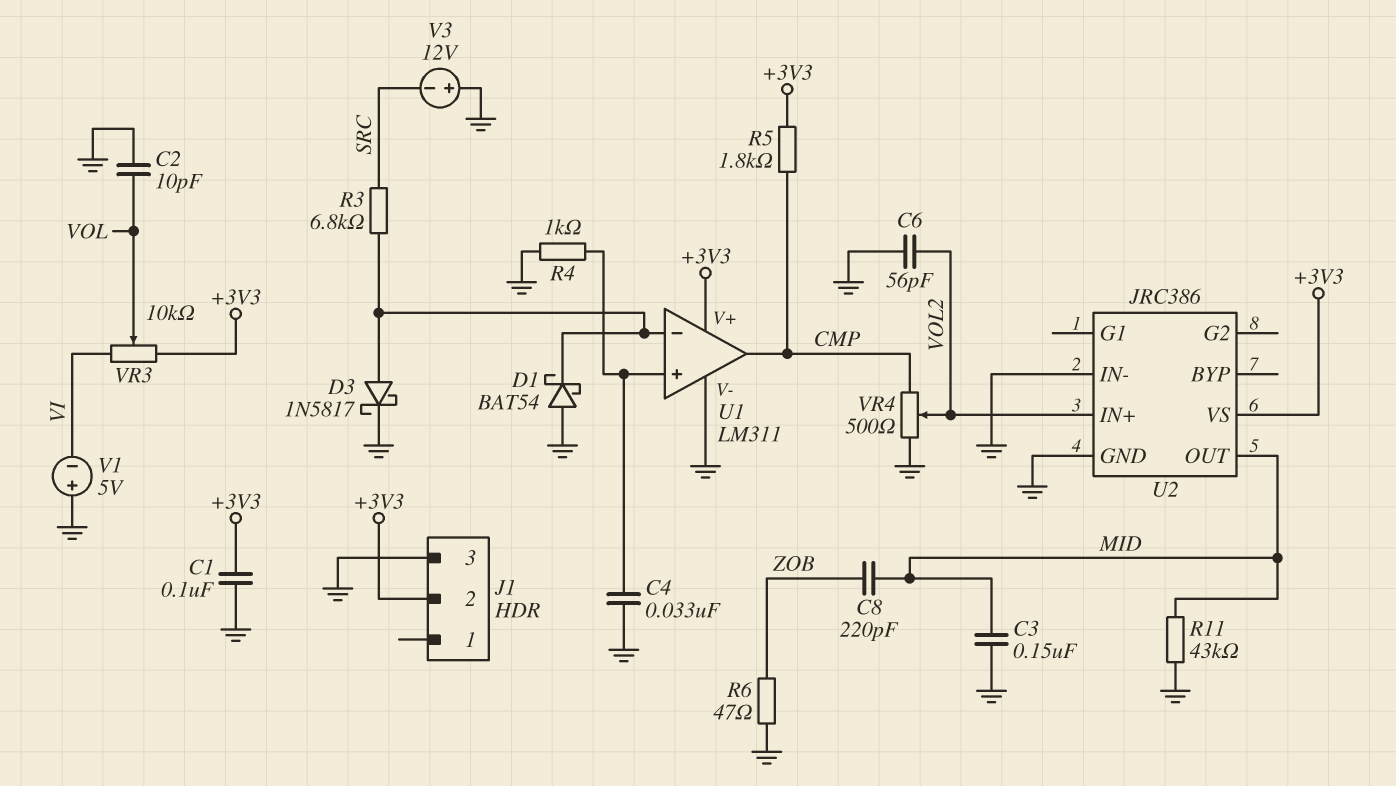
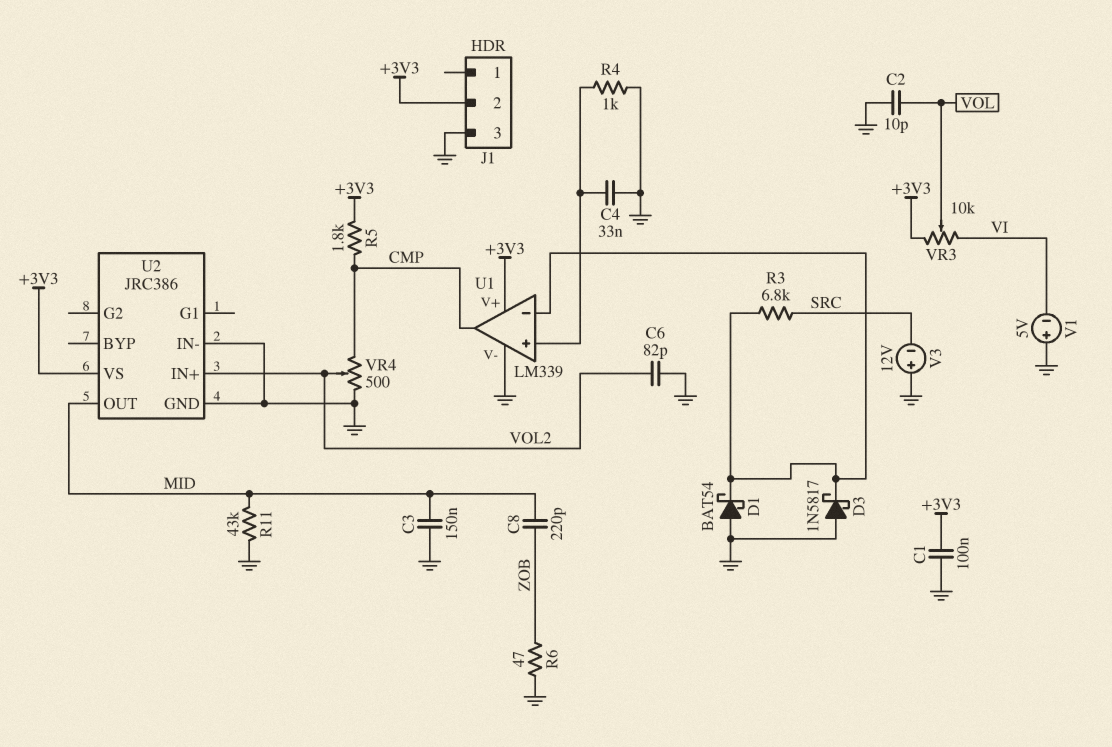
C6: 56pF (GND, VOL2) -> 82pF (GND, VOL2)
D3: schottky 1N5817 (A U1/in-, K GND) -> schottky 1N5817 (A GND, K U1/in-)
U1: LM311 -> LM339

